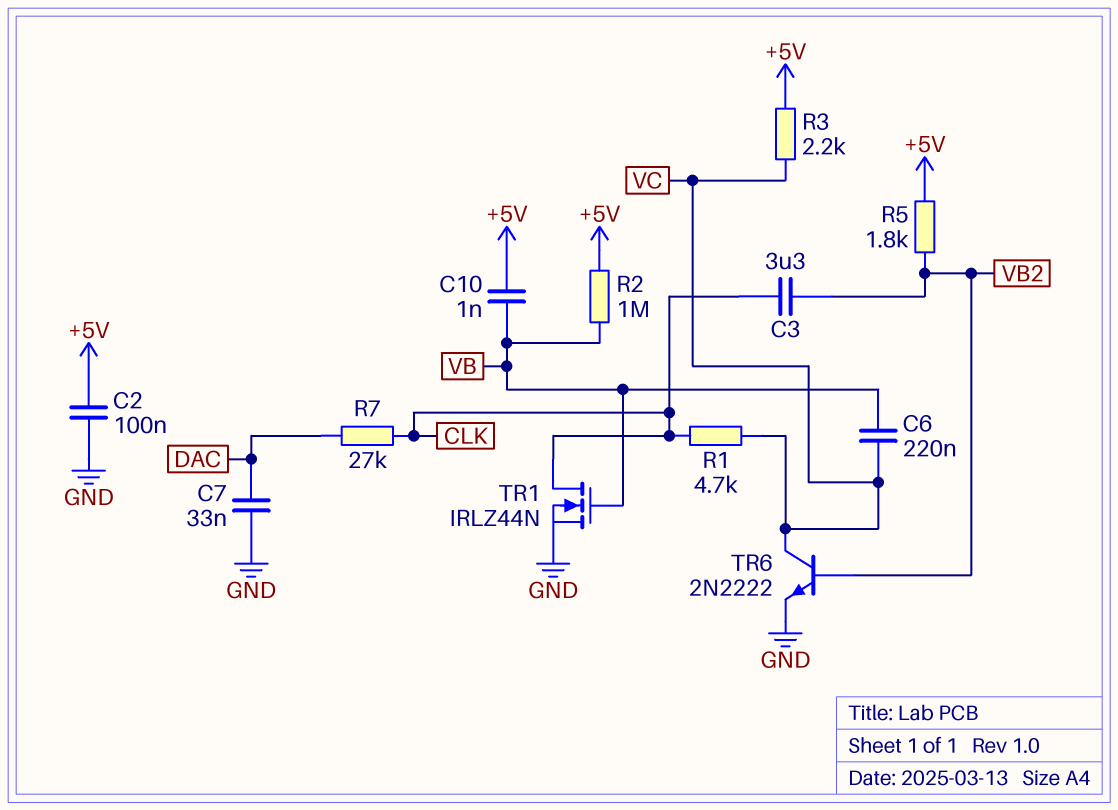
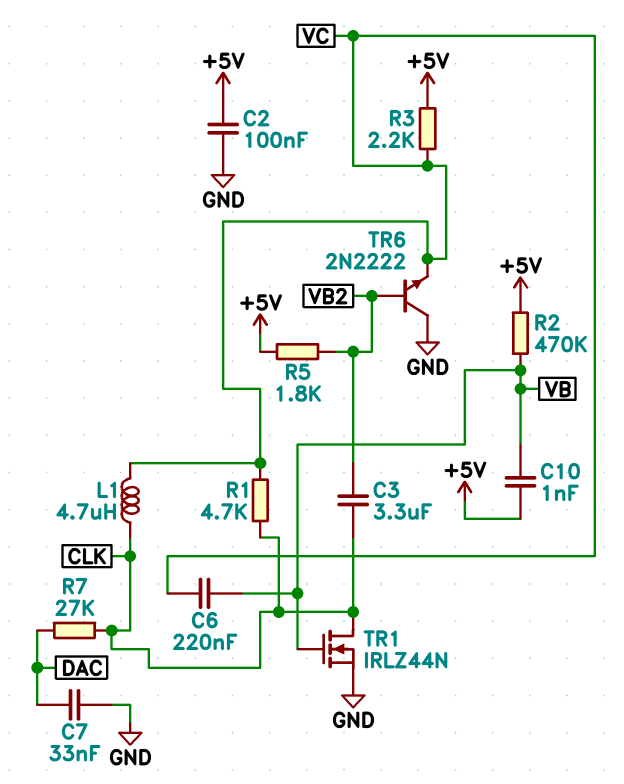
L1: none -> 4.7uH (CLK, VC)
R2: 1M (+5V, VB) -> 470k (+5V, VB)
TR6: NPN 2N2222 (B VB2, C VC, E GND) -> NPN 2N2222 (B VB2, C GND, E VC)

